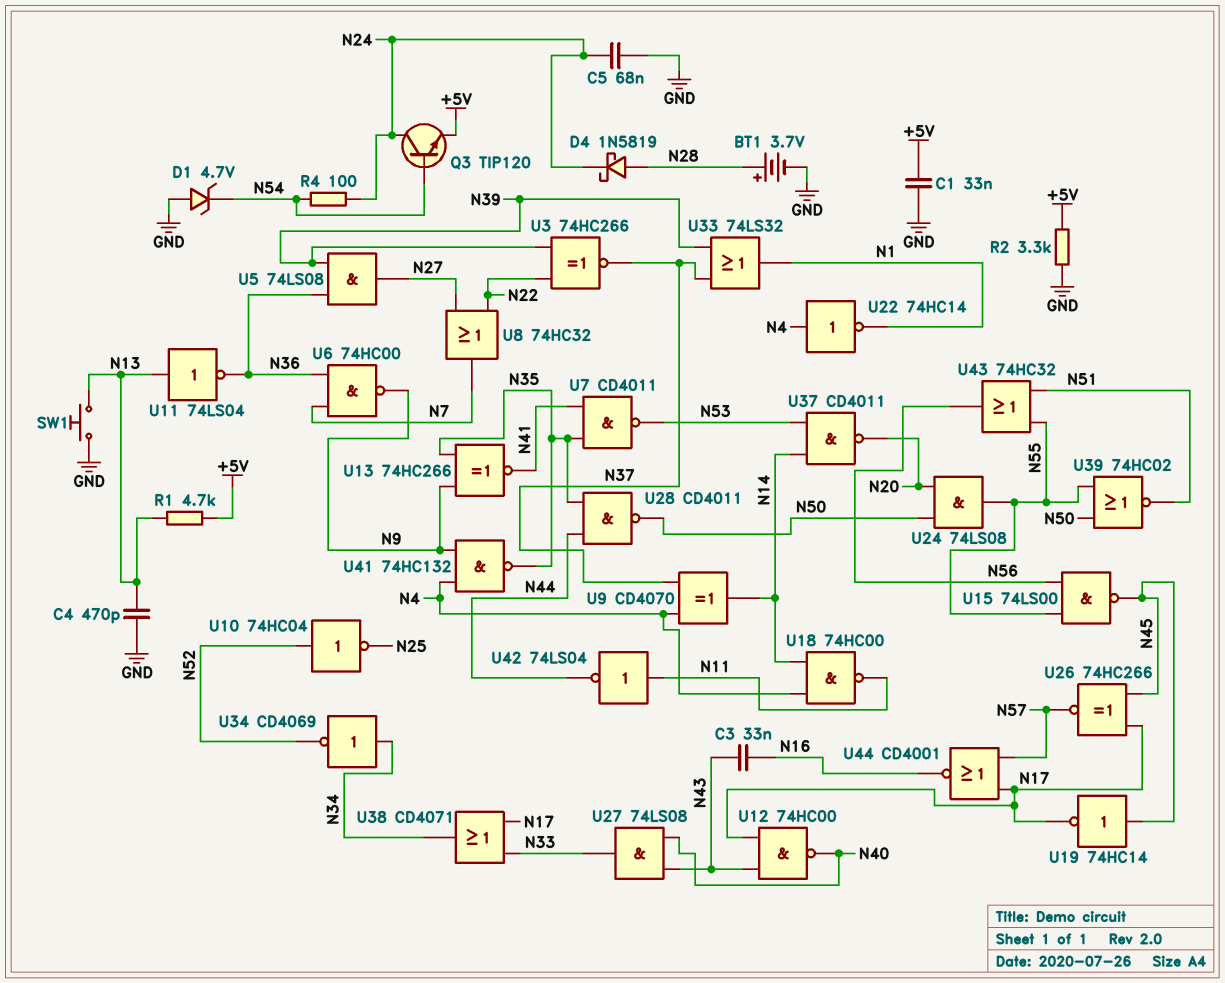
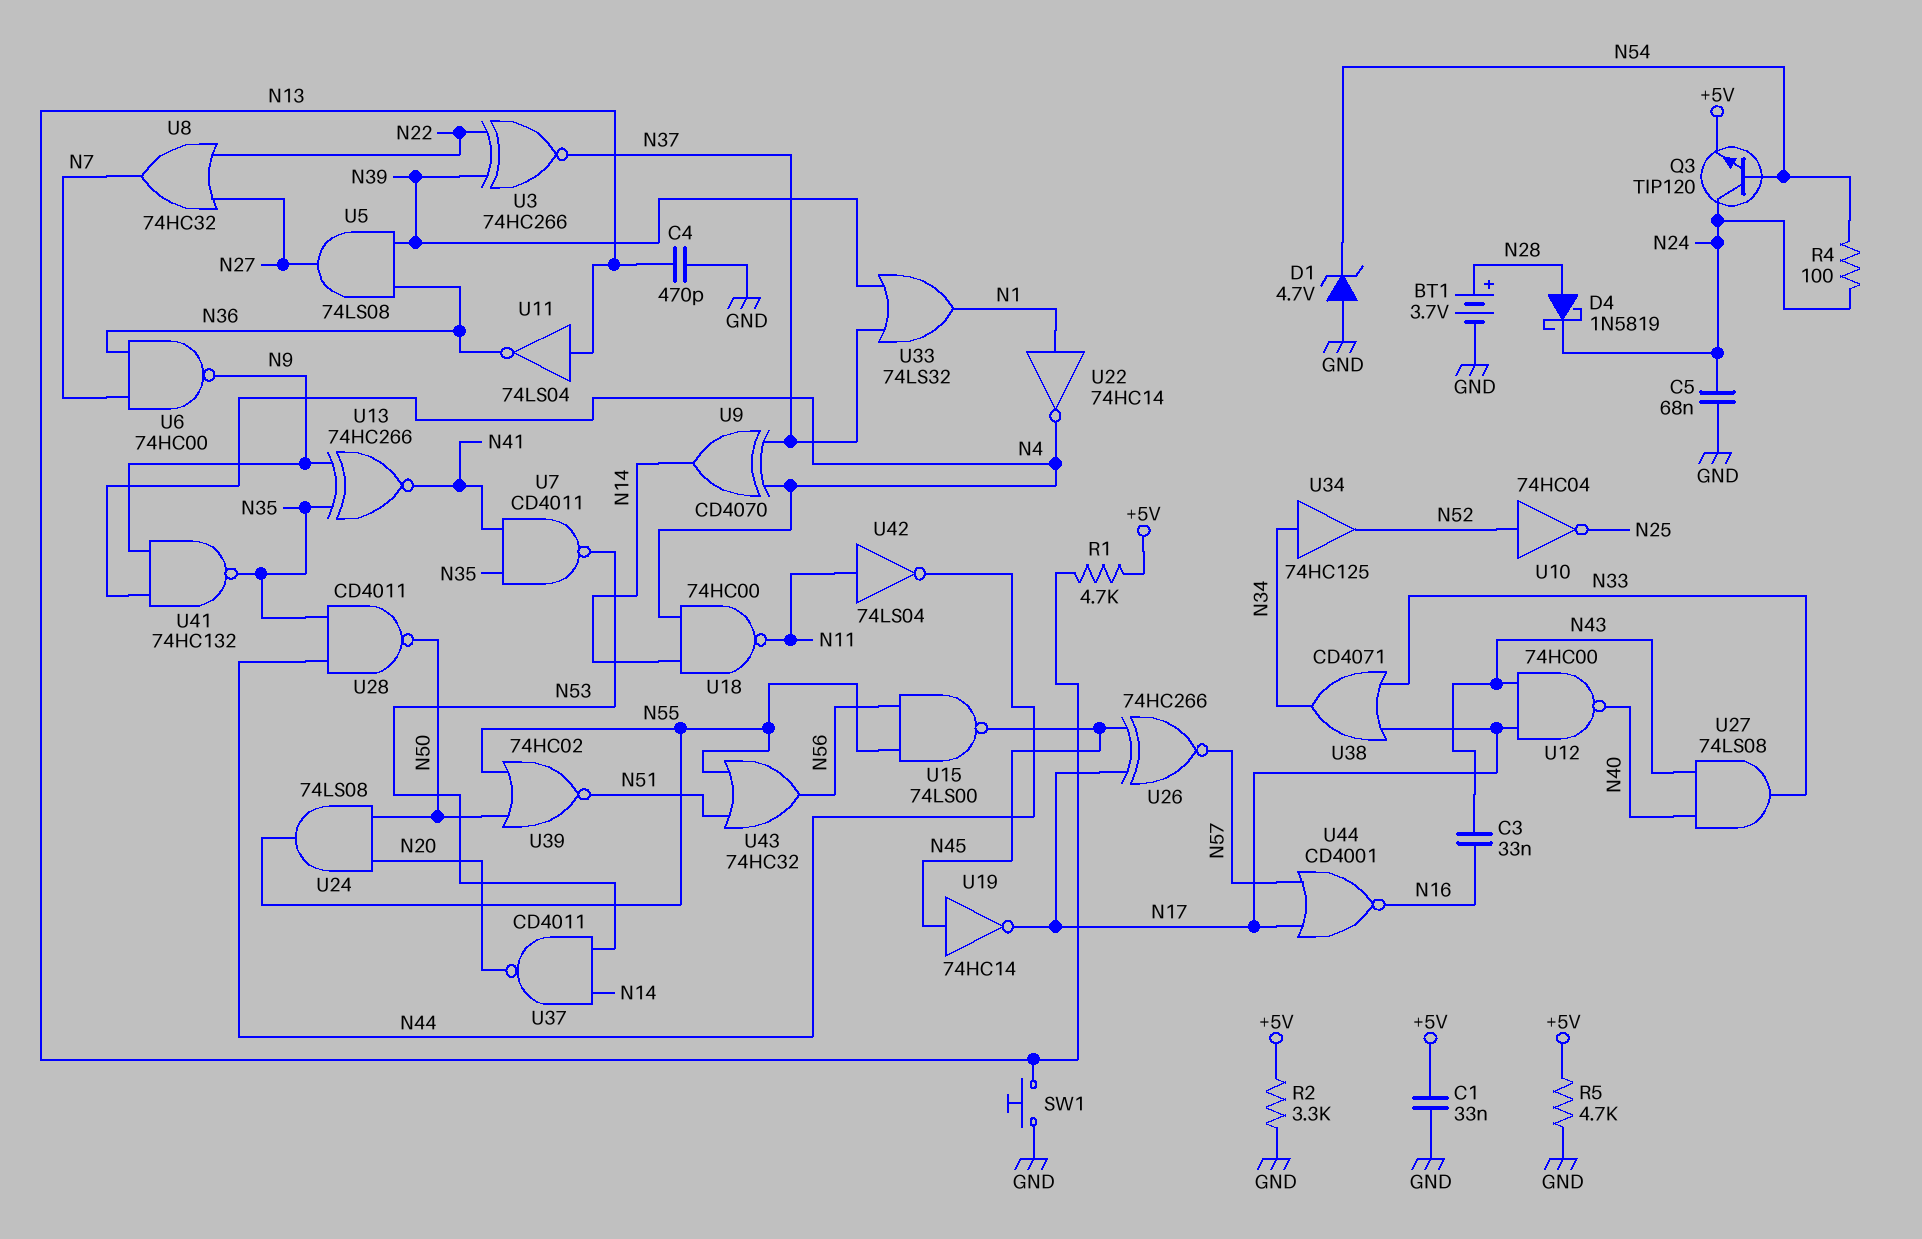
R5: none -> 4.7k (+5V, GND)
U22: NOT 74HC14 (in N4, out N1) -> NOT 74HC14 (in N1, out N4)
U34: NOT CD4069 (in N34, out N52) -> buffer 74HC125 (in N34, out N52)

